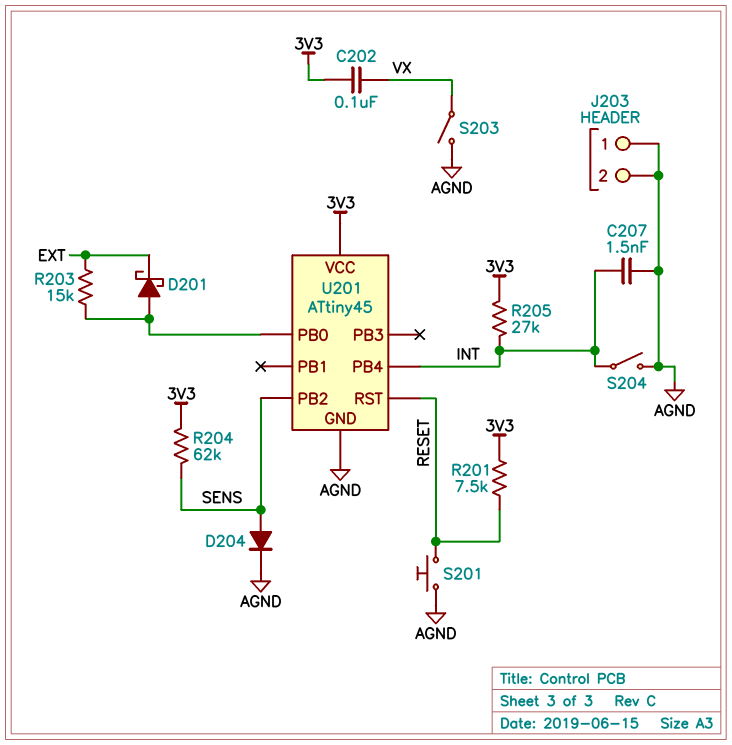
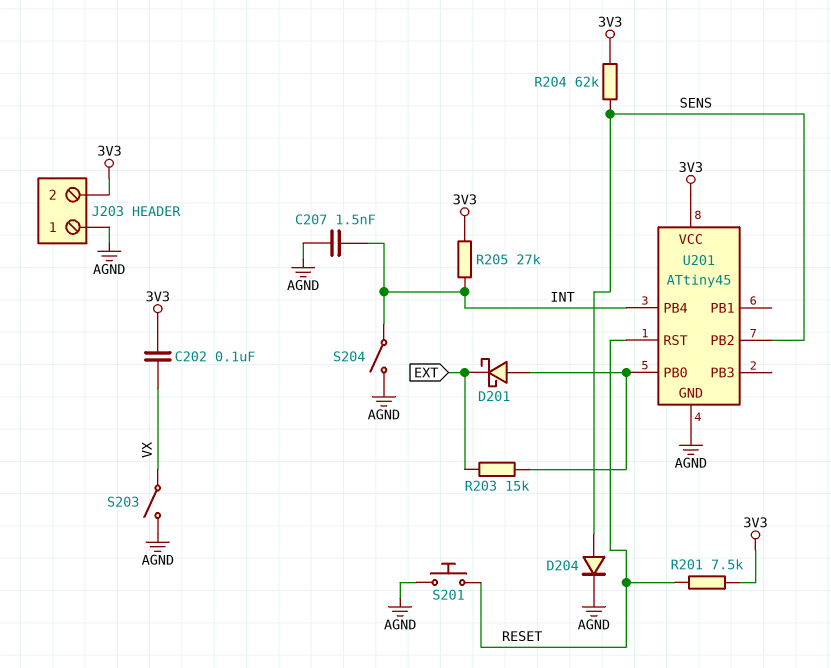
J203 pin 2: AGND -> 3V3

